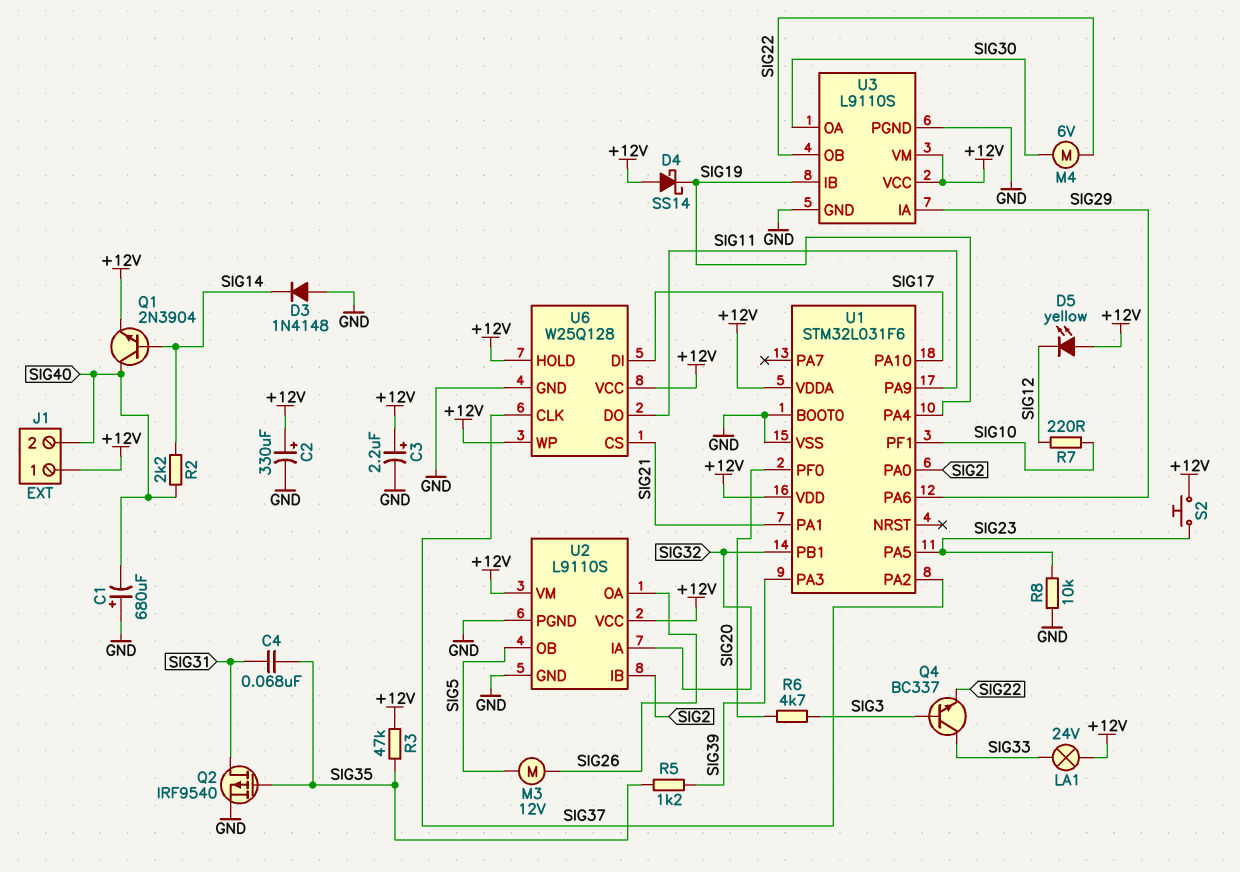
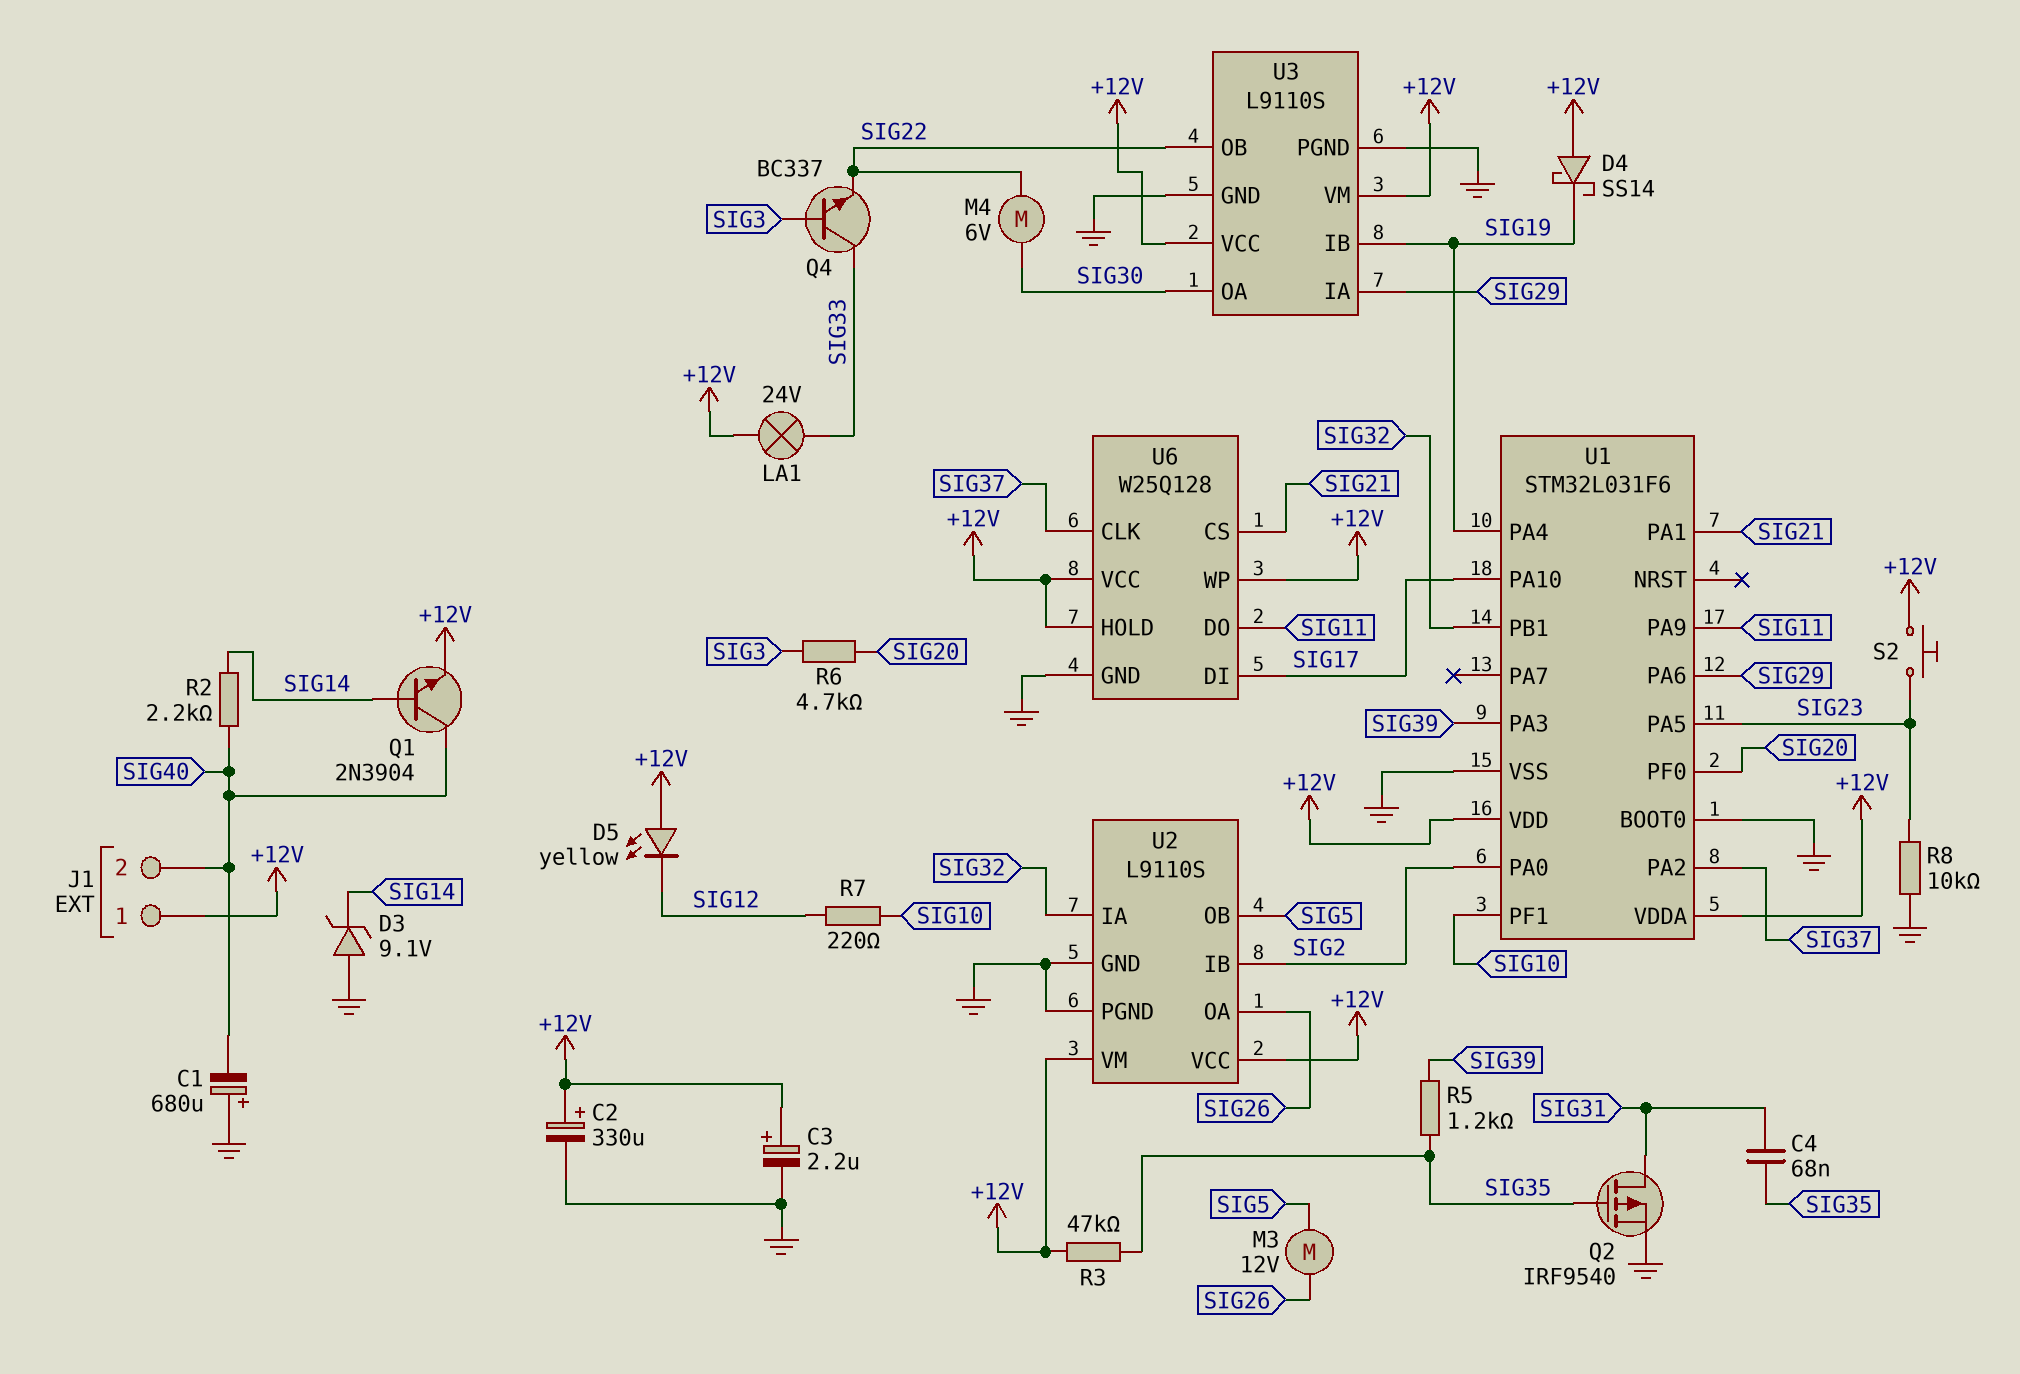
D3: diode 1N4148 (A GND, K SIG14) -> zener 9.1V (A GND, K SIG14)

